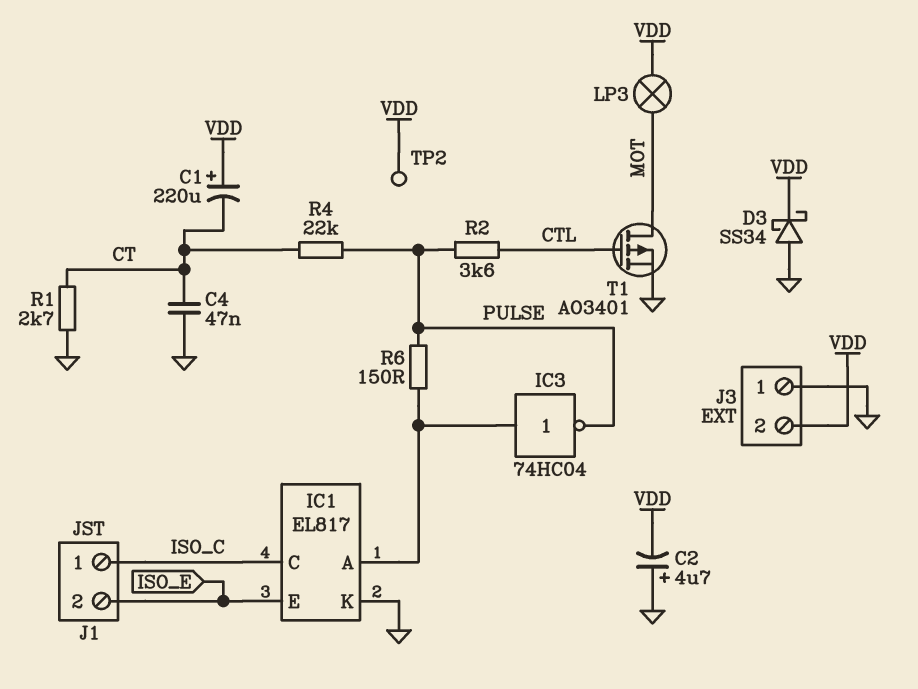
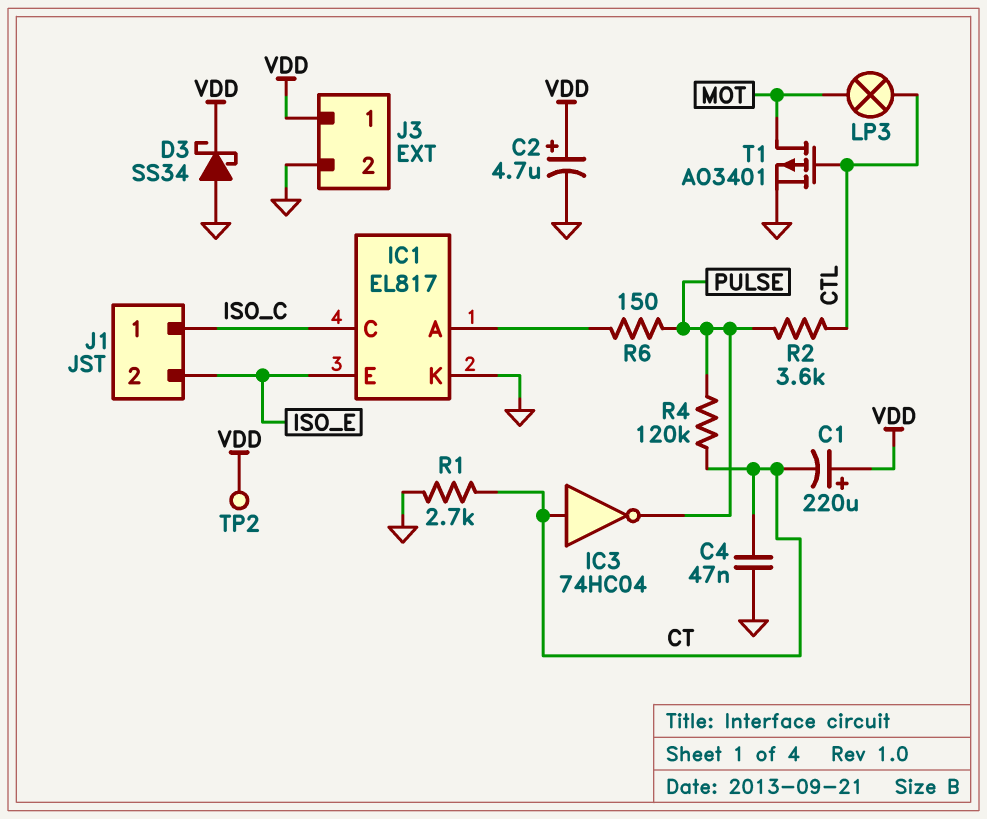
C2: 4.7uF (plus GND, minus VDD) -> 4.7uF (plus VDD, minus GND)
IC3: NOT 74HC04 (in IC1/A, out PULSE) -> NOT 74HC04 (in CT, out PULSE)
J3 pin 1: GND -> VDD
J3 pin 2: VDD -> GND
LP3: lamp (MOT, VDD) -> lamp (CTL, MOT)
R4: 22k (CT, PULSE) -> 120k (CT, PULSE)

